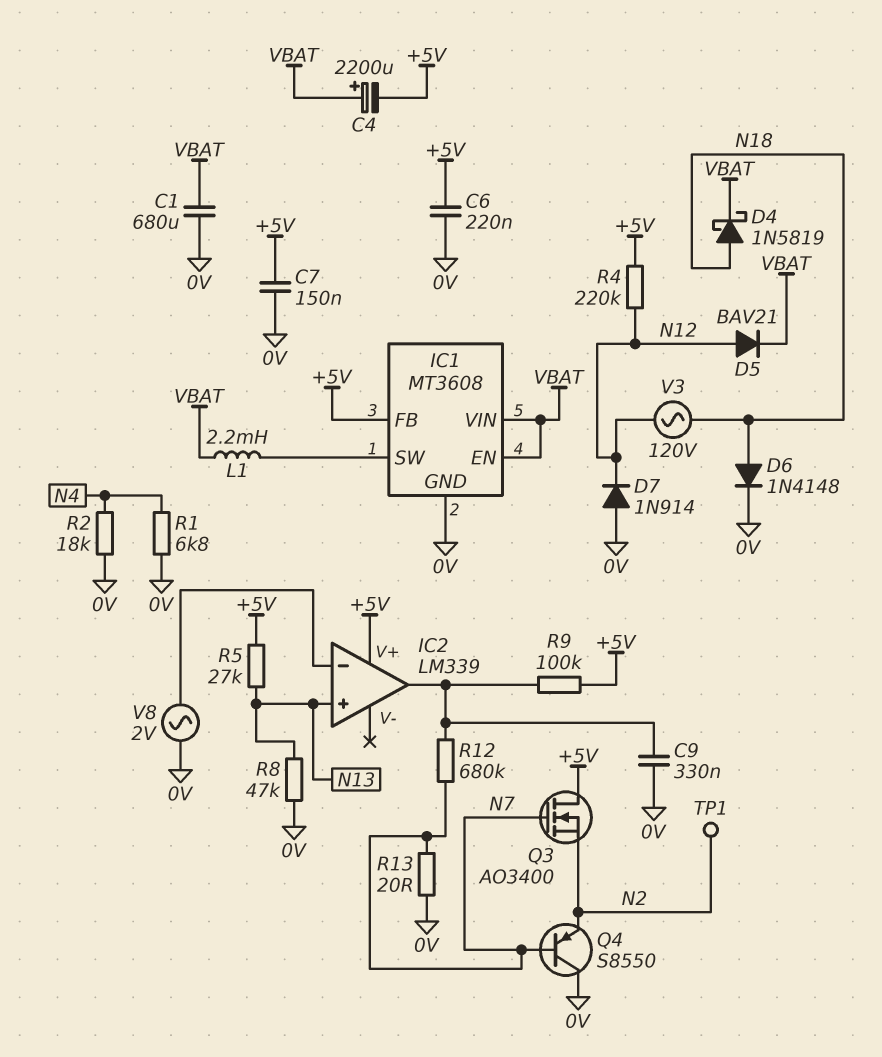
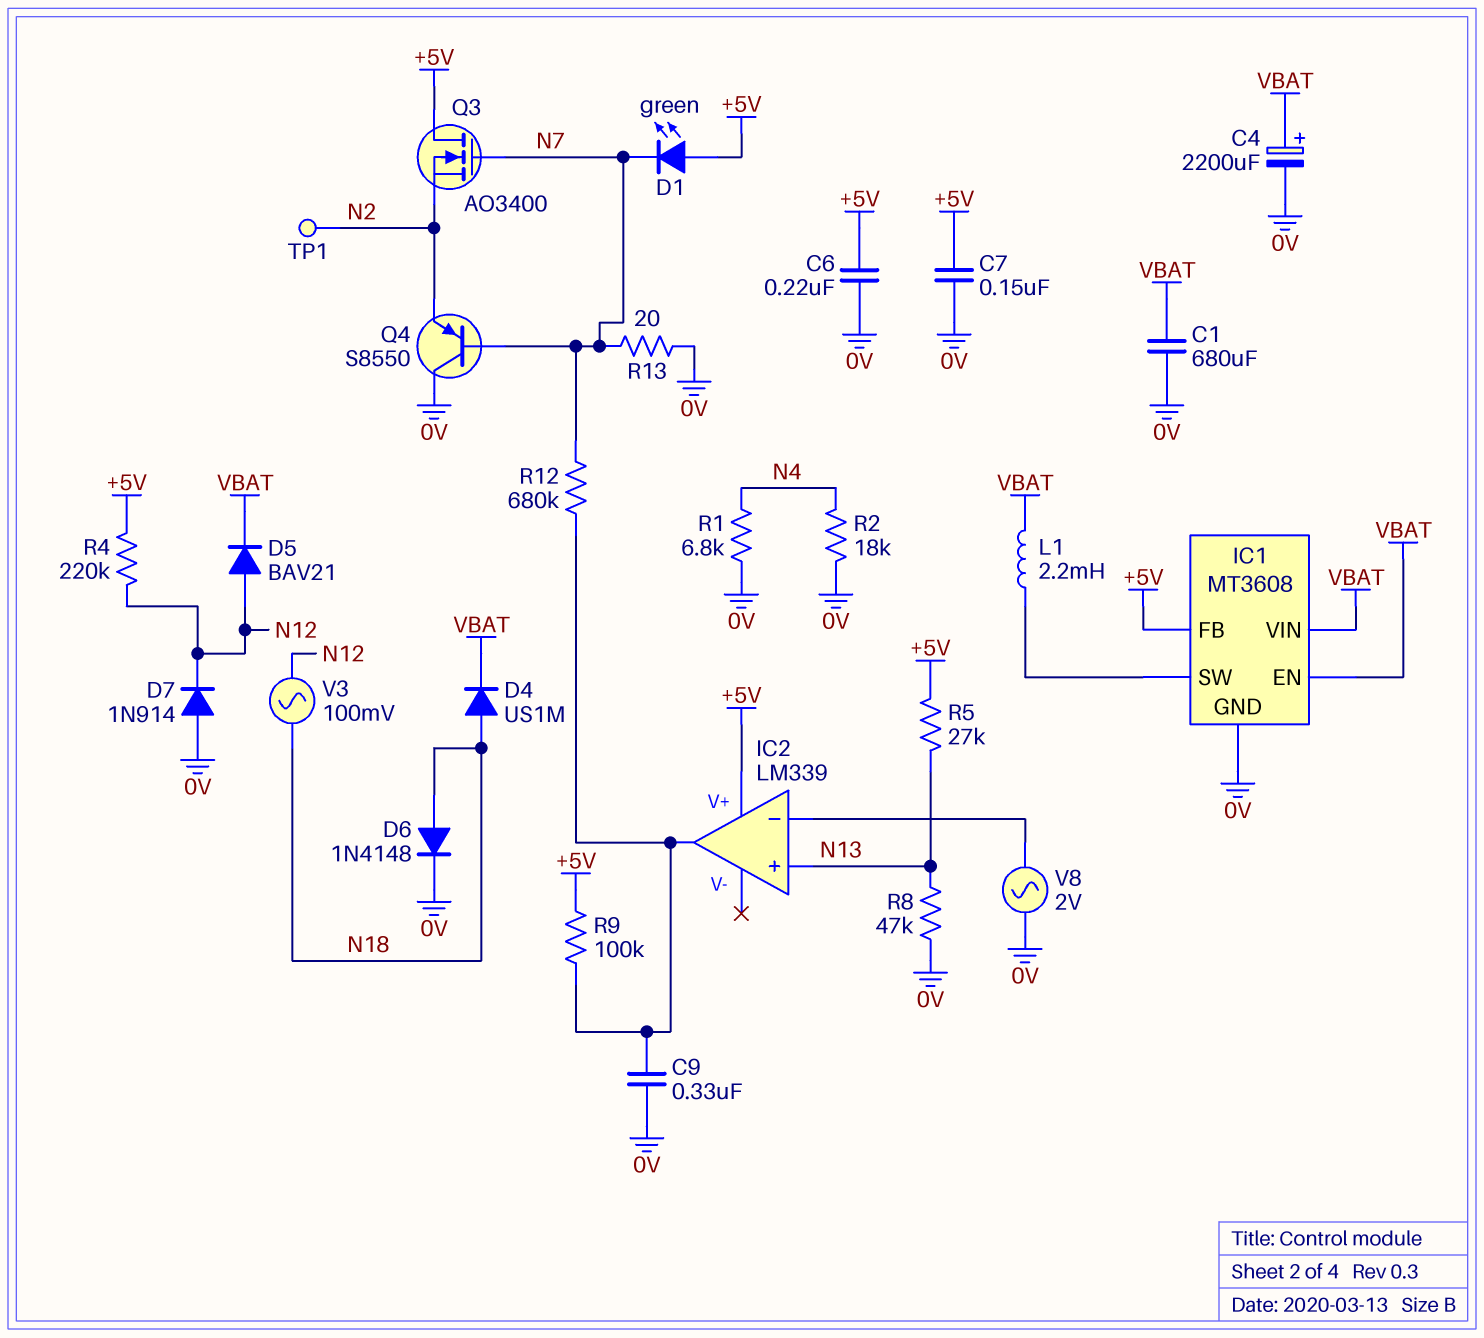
C4: 2200uF (plus VBAT, minus +5V) -> 2200uF (plus VBAT, minus 0V)
D1: none -> LED green (A +5V, K N7)
D4: schottky 1N5819 (A N18, K VBAT) -> diode US1M (A N18, K VBAT)
V3: AC 120V (N12, N18) -> AC 100mV (N12, N18)

